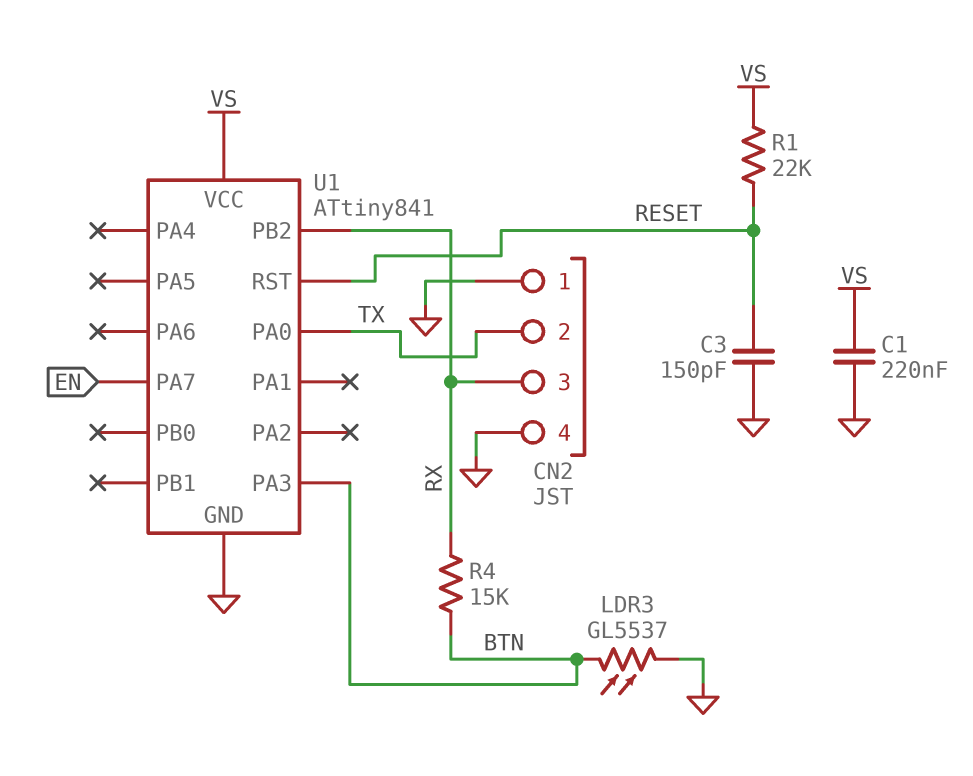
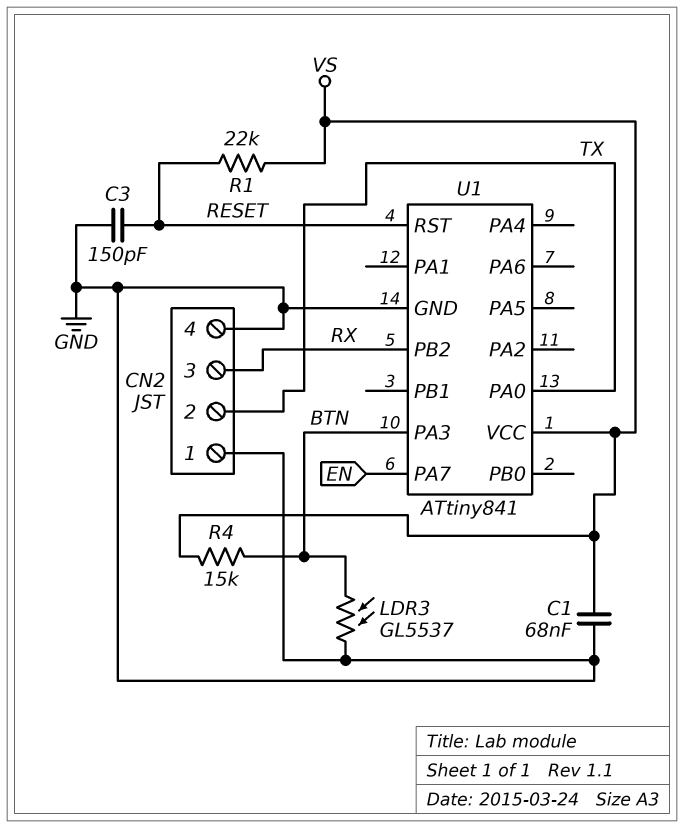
C1: 220nF (GND, VS) -> 68nF (GND, VS)
R4: 15k (BTN, RX) -> 15k (BTN, VS)

